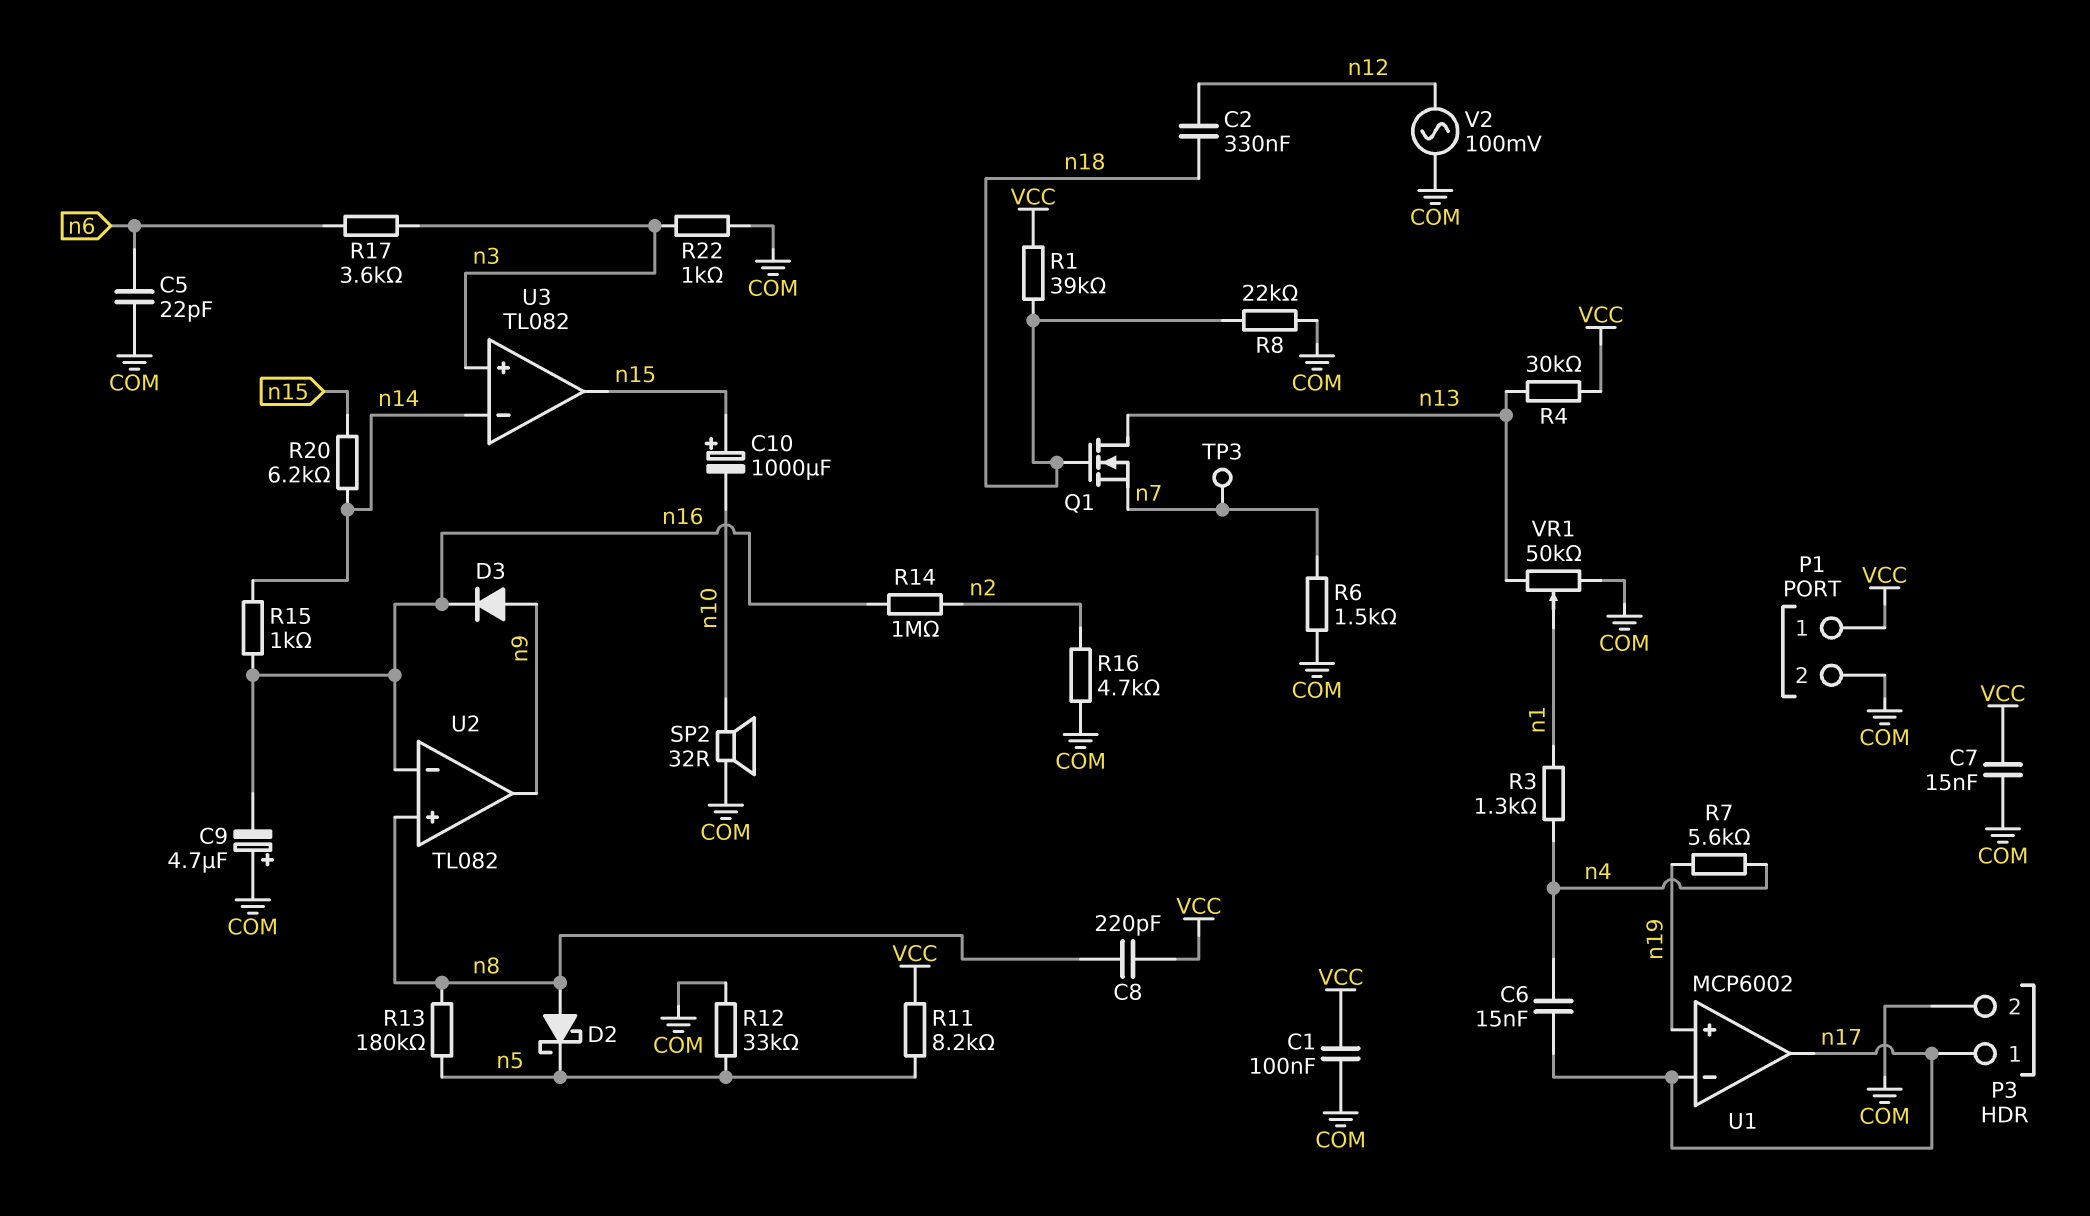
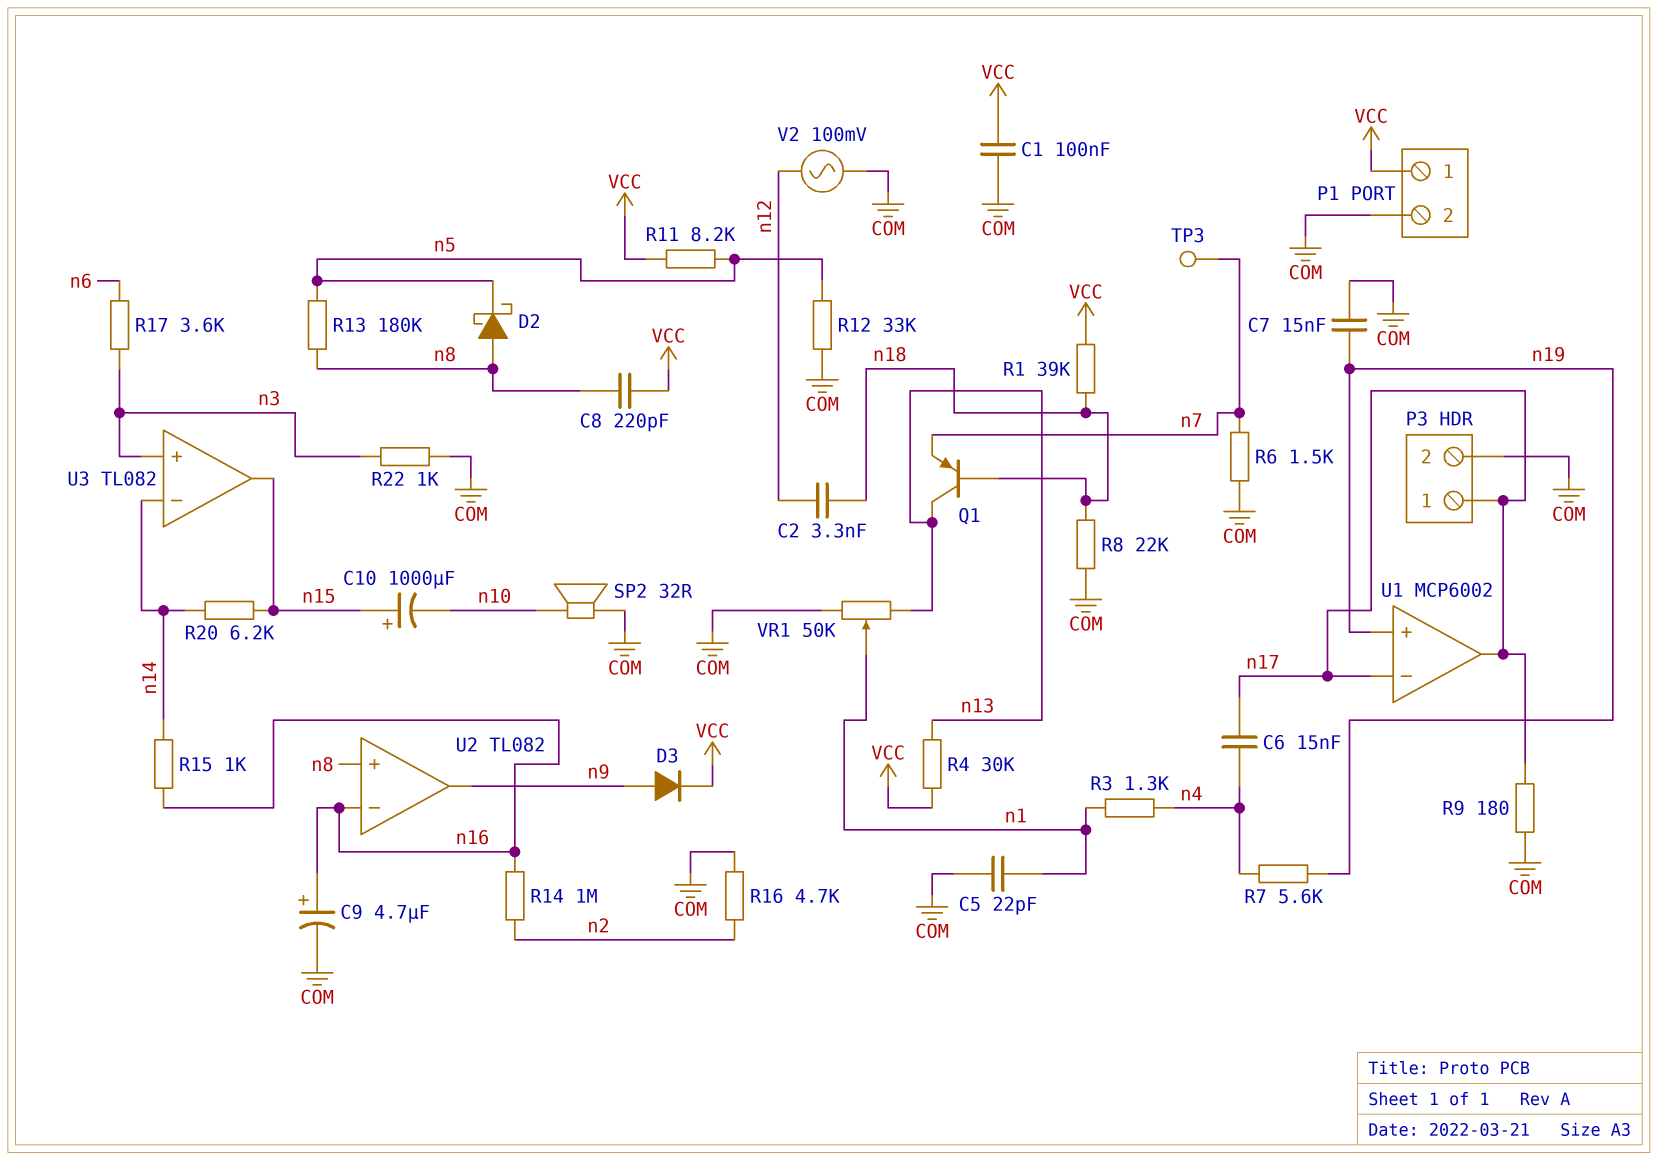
C2: 330nF (n12, n18) -> 3.3nF (n12, n18)
C5: 22pF (COM, n6) -> 22pF (COM, n1)
C7: 15nF (COM, VCC) -> 15nF (COM, n19)
C9: 4.7uF (plus COM, minus n16) -> 4.7uF (plus n16, minus COM)
D3: diode (A n9, K n16) -> diode (A n9, K VCC)
Q1: NMOS (G n18, D n13, S n7) -> PNP (B n18, C n13, E n7)
R9: none -> 180 (COM, n17)

